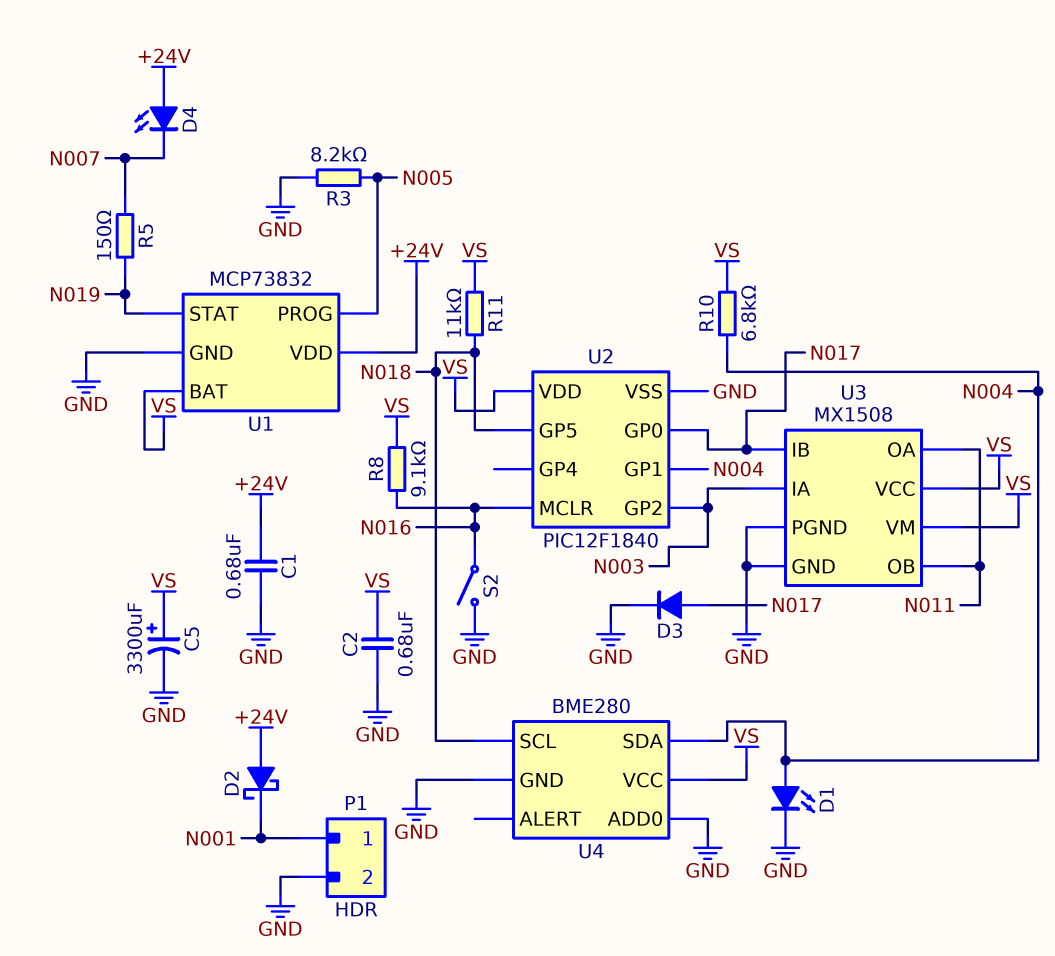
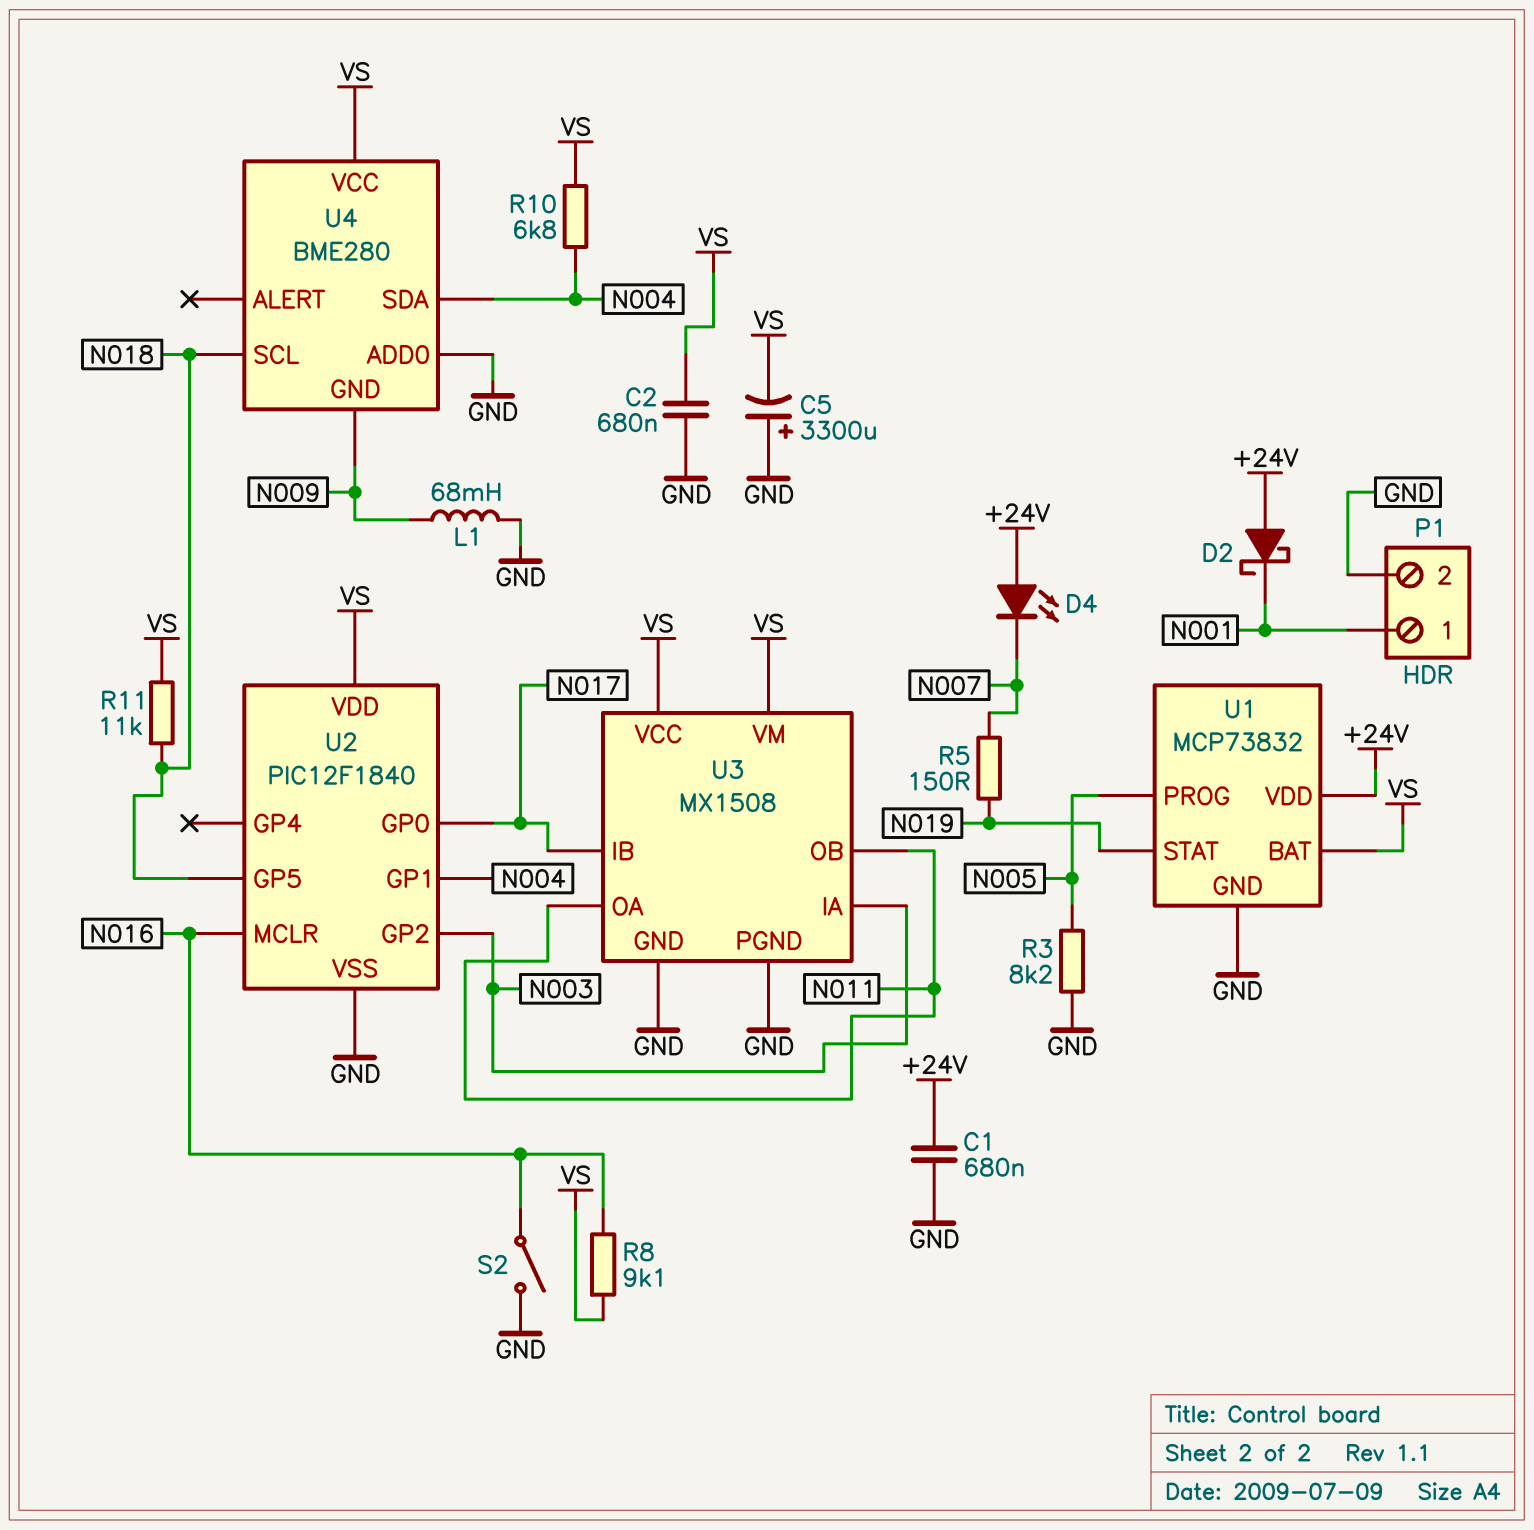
C5: 3300uF (plus VS, minus GND) -> 3300uF (plus GND, minus VS)
D1: LED (A N004, K GND) -> none
D3: diode (A N017, K GND) -> none
L1: none -> 68mH (GND, N009)
U4 pin GND: GND -> N009

